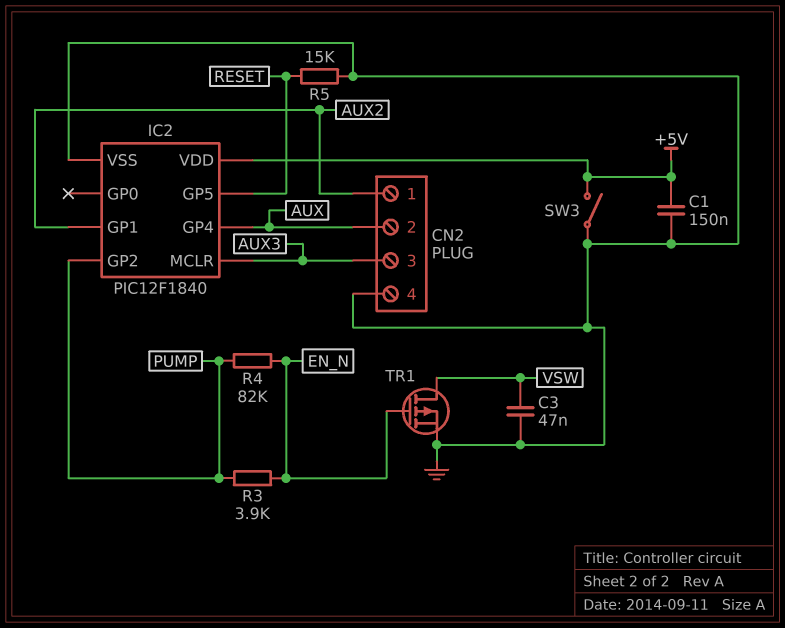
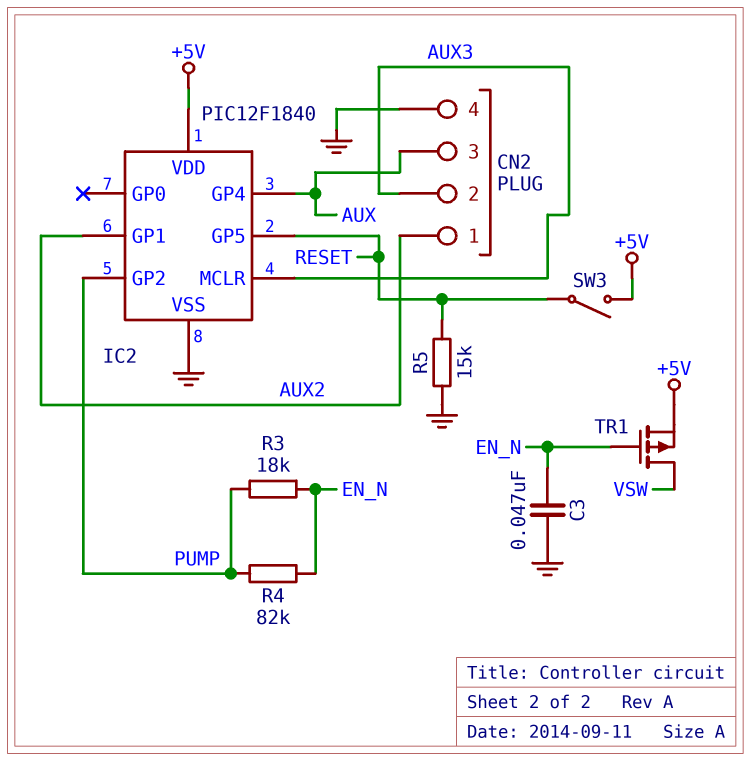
C1: 150nF (+5V, GND) -> none
C3: 47nF (GND, VSW) -> 47nF (EN_N, GND)
CN2 pin 2: AUX -> AUX3
CN2 pin 3: AUX3 -> AUX
R3: 3.9k (EN_N, PUMP) -> 18k (EN_N, PUMP)
SW3: switch (+5V, GND) -> switch (+5V, RESET)
TR1: PMOS (G EN_N, D VSW, S GND) -> PMOS (G EN_N, D VSW, S +5V)

